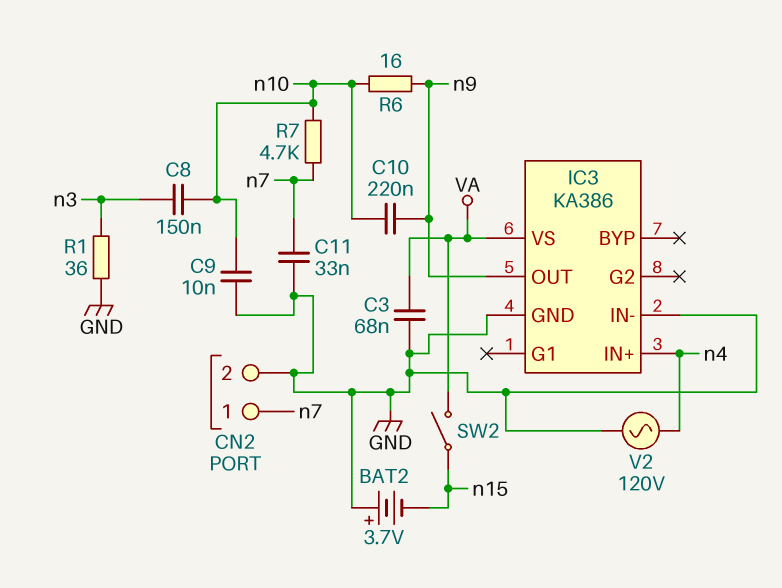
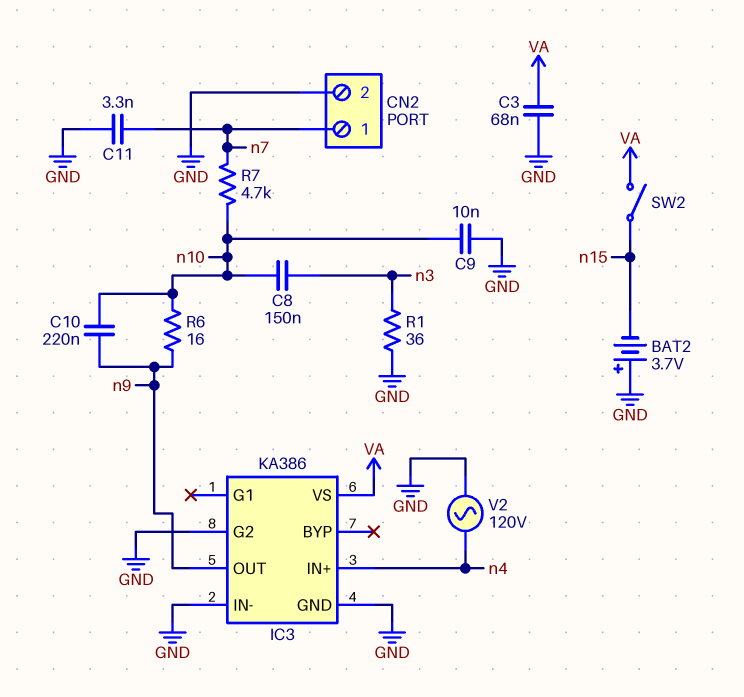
C11: 33nF (GND, n7) -> 3.3nF (GND, n7)
IC3 pin G2: none -> GND

